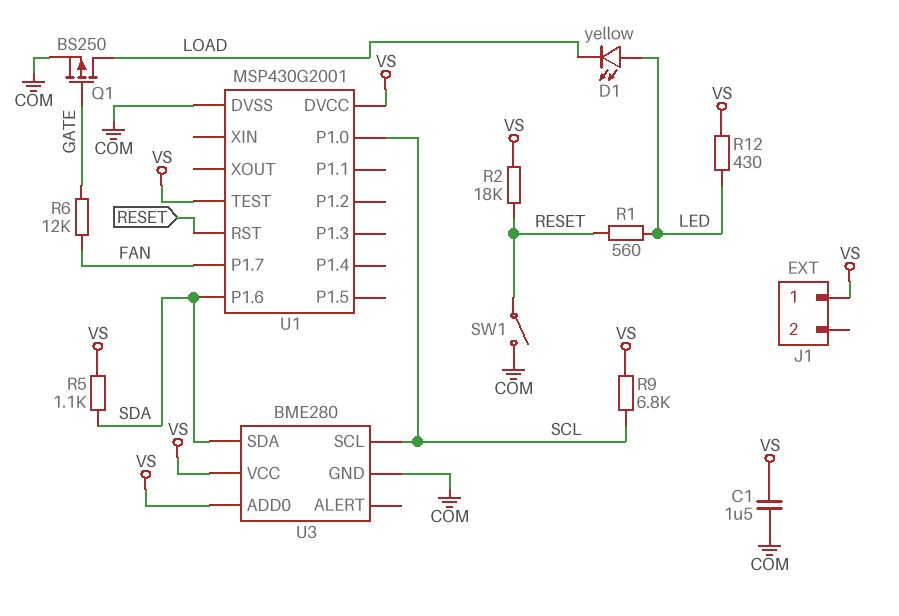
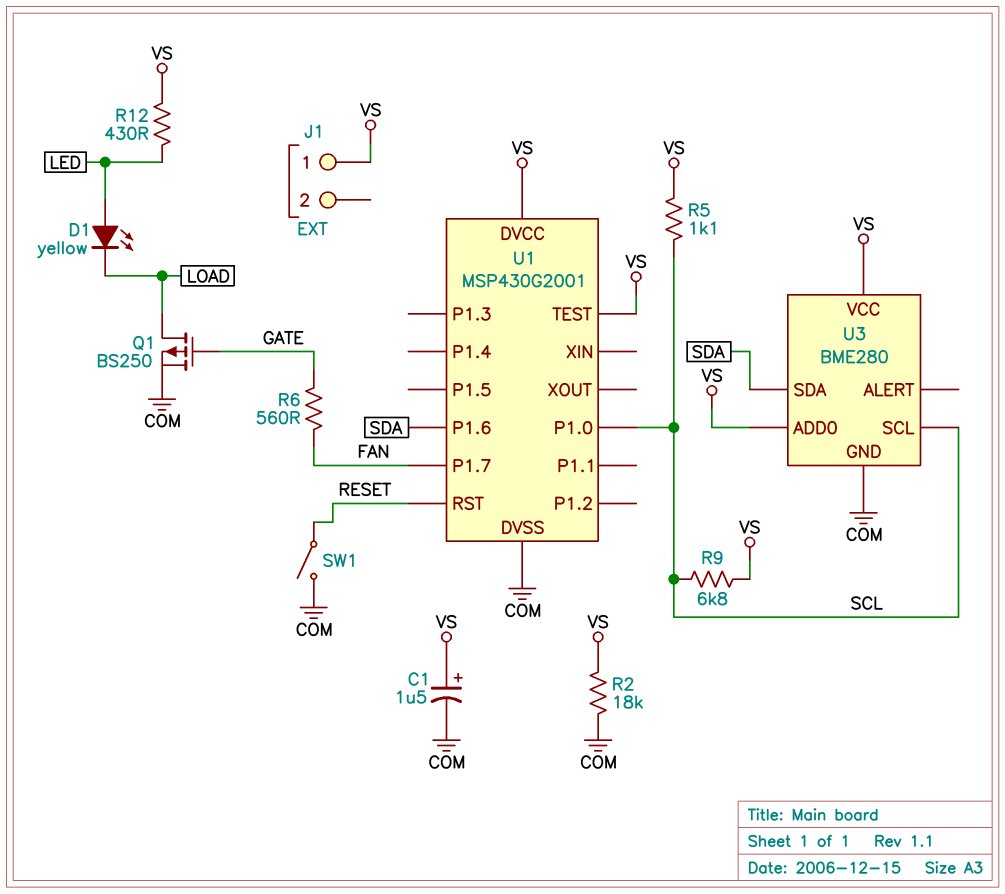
C1: 1.5uF (COM, VS) -> 1.5uF (plus VS, minus COM)
R1: 560 (LED, RESET) -> none
R2: 18k (RESET, VS) -> 18k (COM, VS)
R5: 1.1k (SDA, VS) -> 1.1k (SCL, VS)
R6: 12k (FAN, GATE) -> 560 (FAN, GATE)

